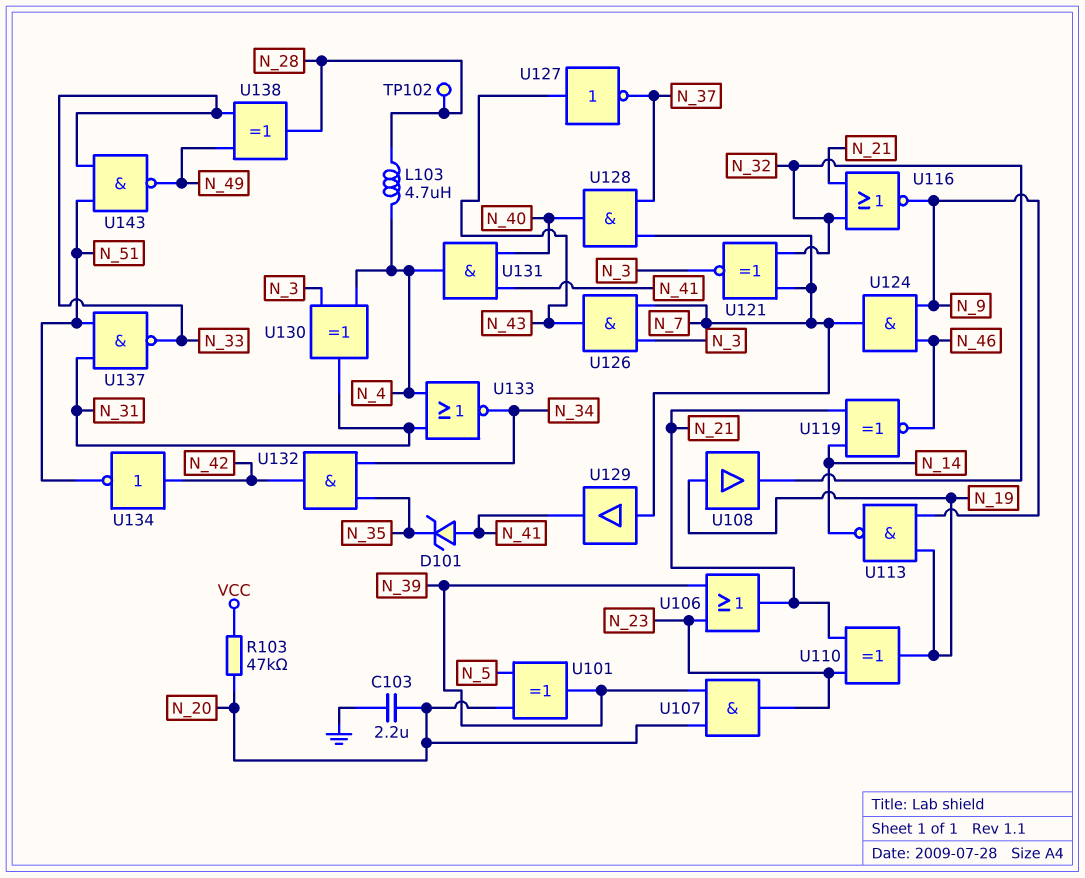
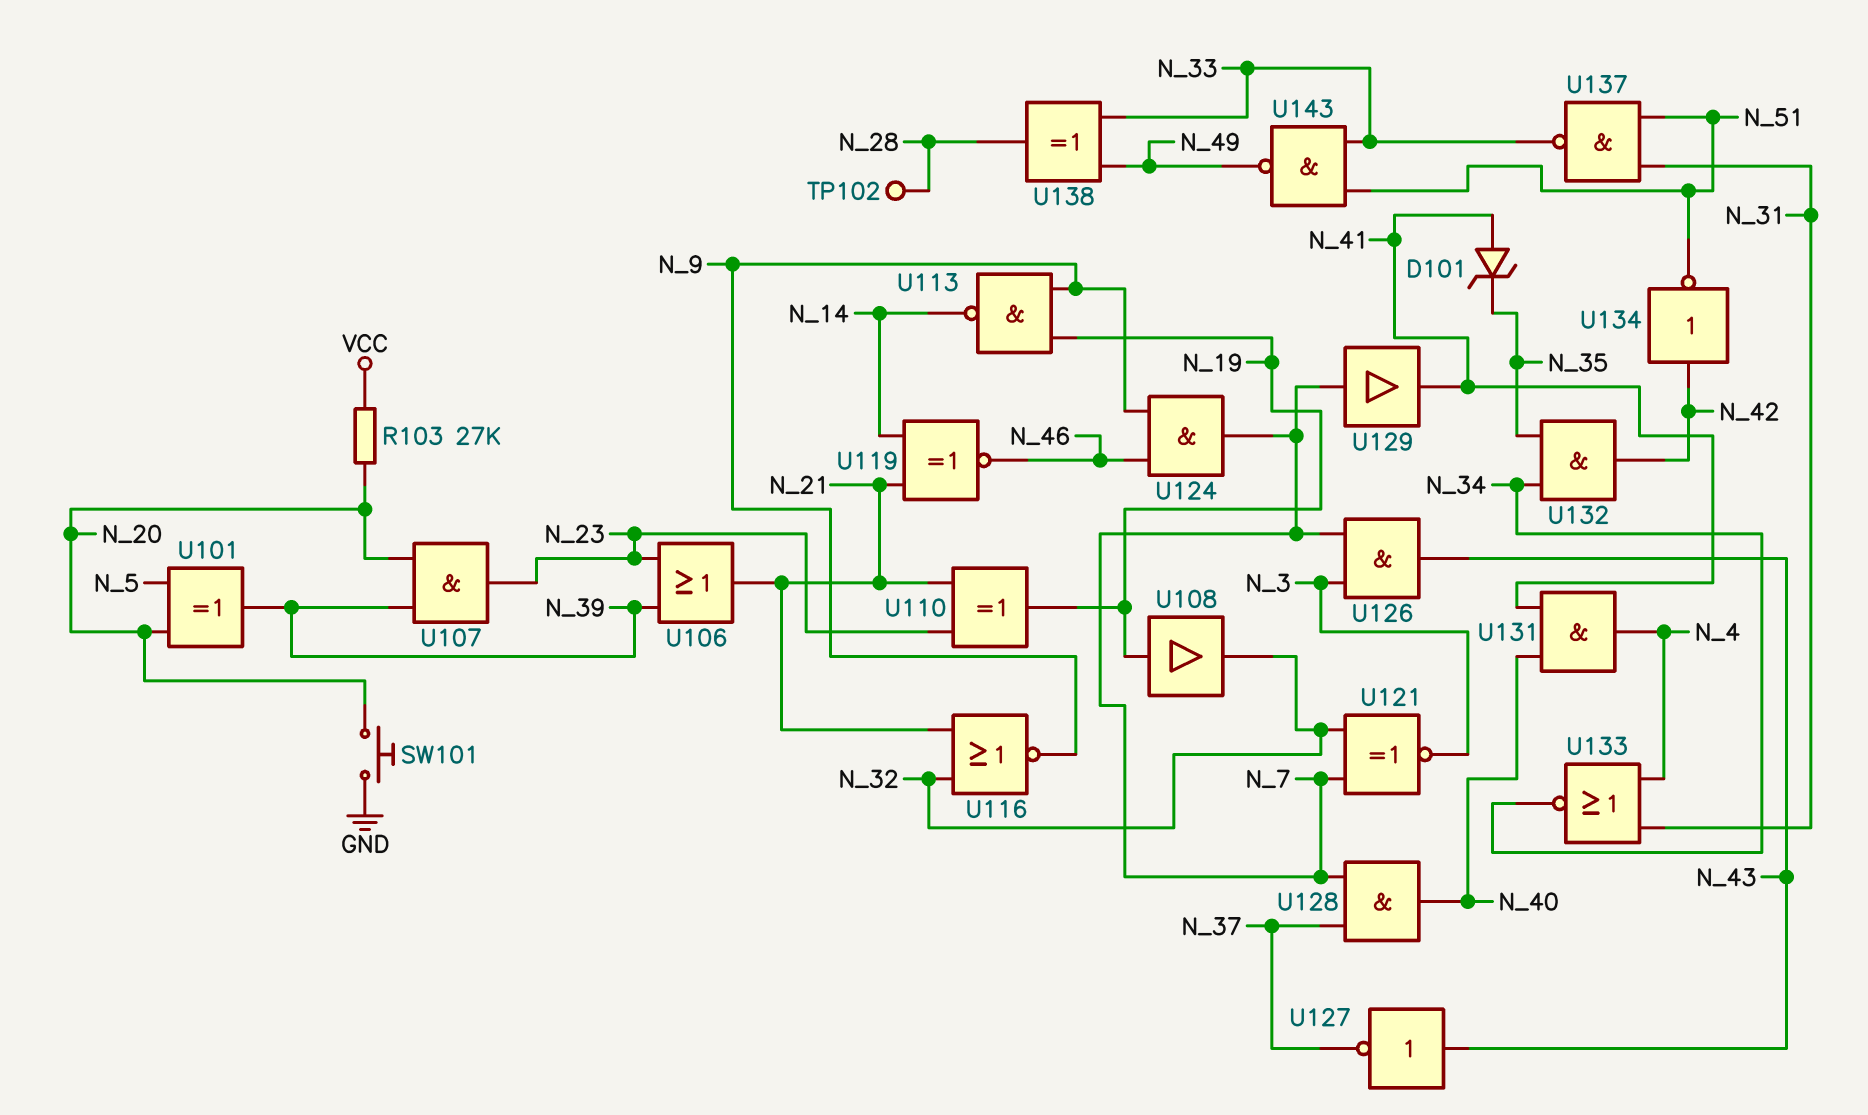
C103: 2.2uF (GND, N_20) -> none
L103: 4.7uH (N_4, N_28) -> none
R103: 47k (N_20, VCC) -> 27k (N_20, VCC)
SW101: none -> button (GND, N_20)
U130: XOR (in N_3, in N_4, out N_31) -> none

